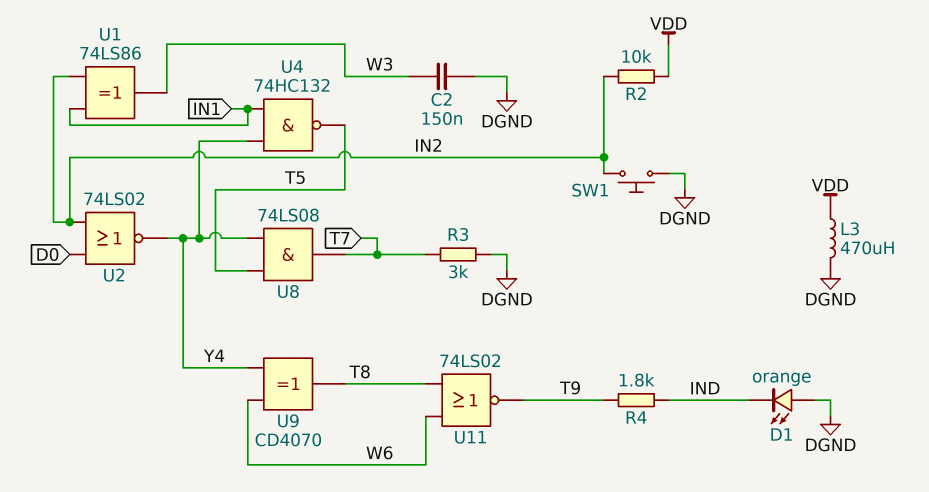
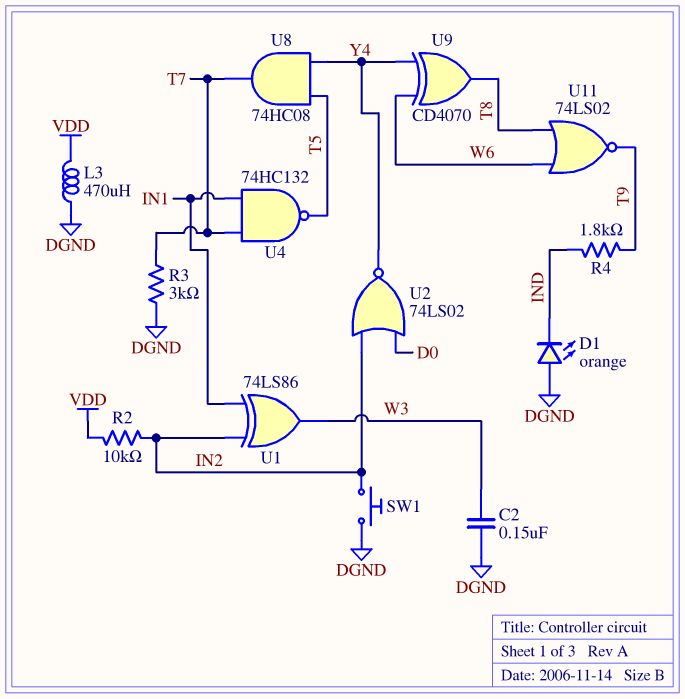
U4: NAND 74HC132 (in IN1, in Y4, out T5) -> NAND 74HC132 (in IN1, in T7, out T5)
U8: AND 74LS08 (in T5, in Y4, out T7) -> AND 74HC08 (in T5, in Y4, out T7)

